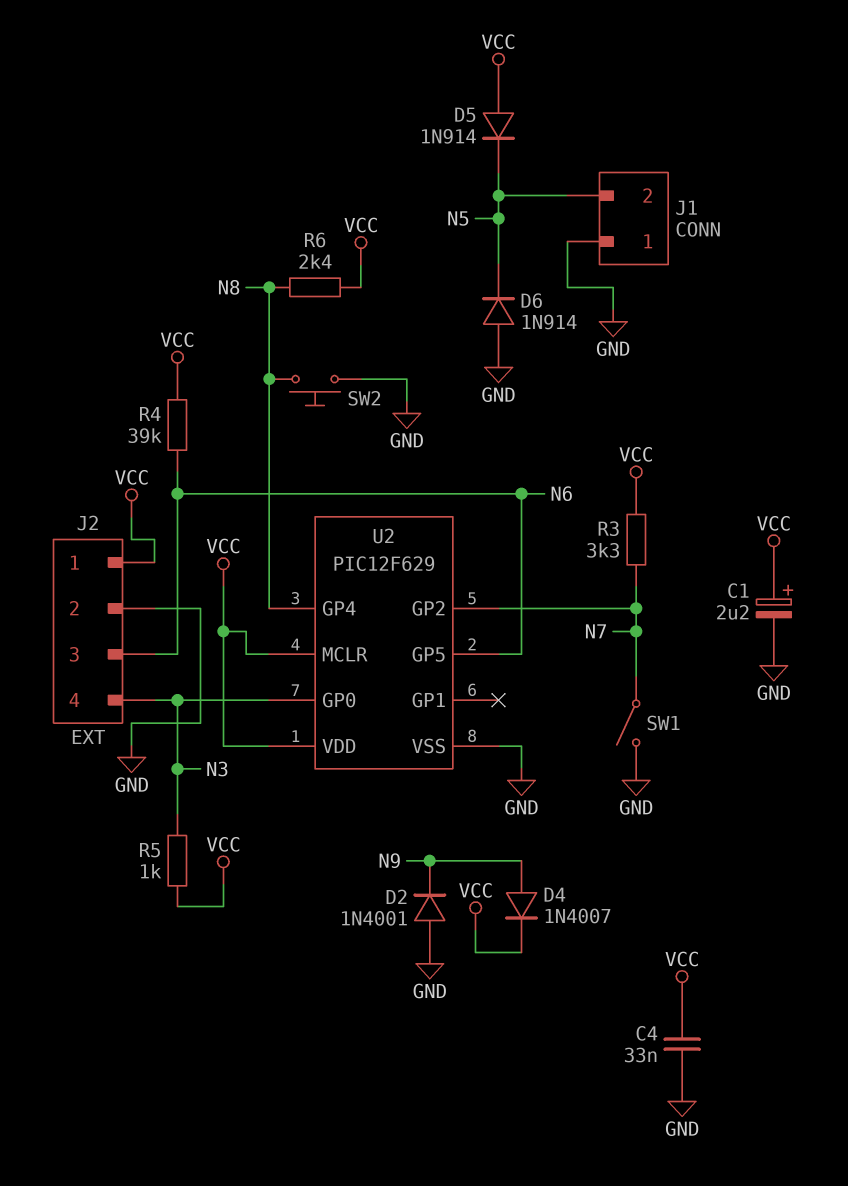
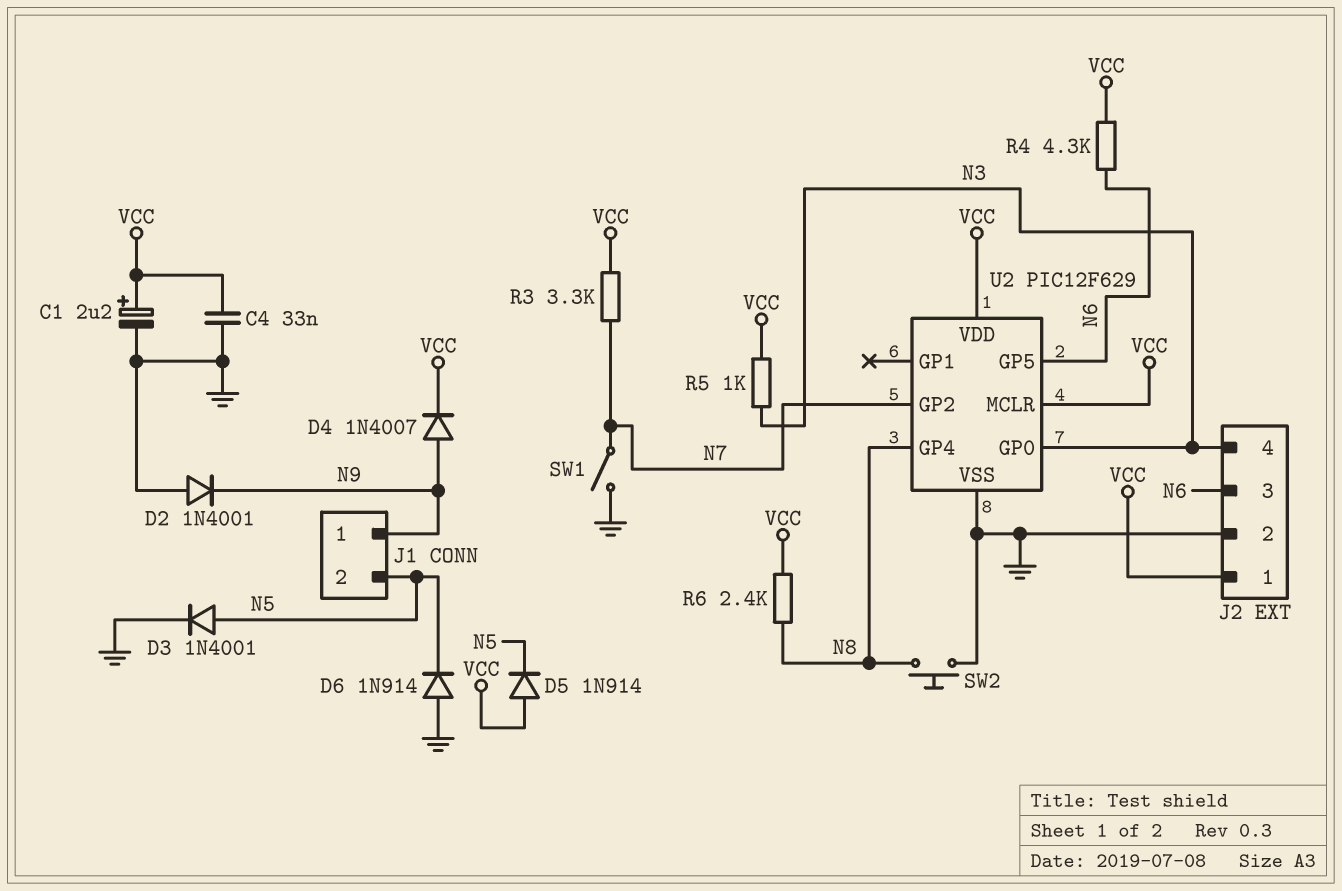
D3: none -> diode 1N4001 (A N5, K GND)
J1 pin 1: GND -> N9
R4: 39k (N6, VCC) -> 4.3k (N6, VCC)

